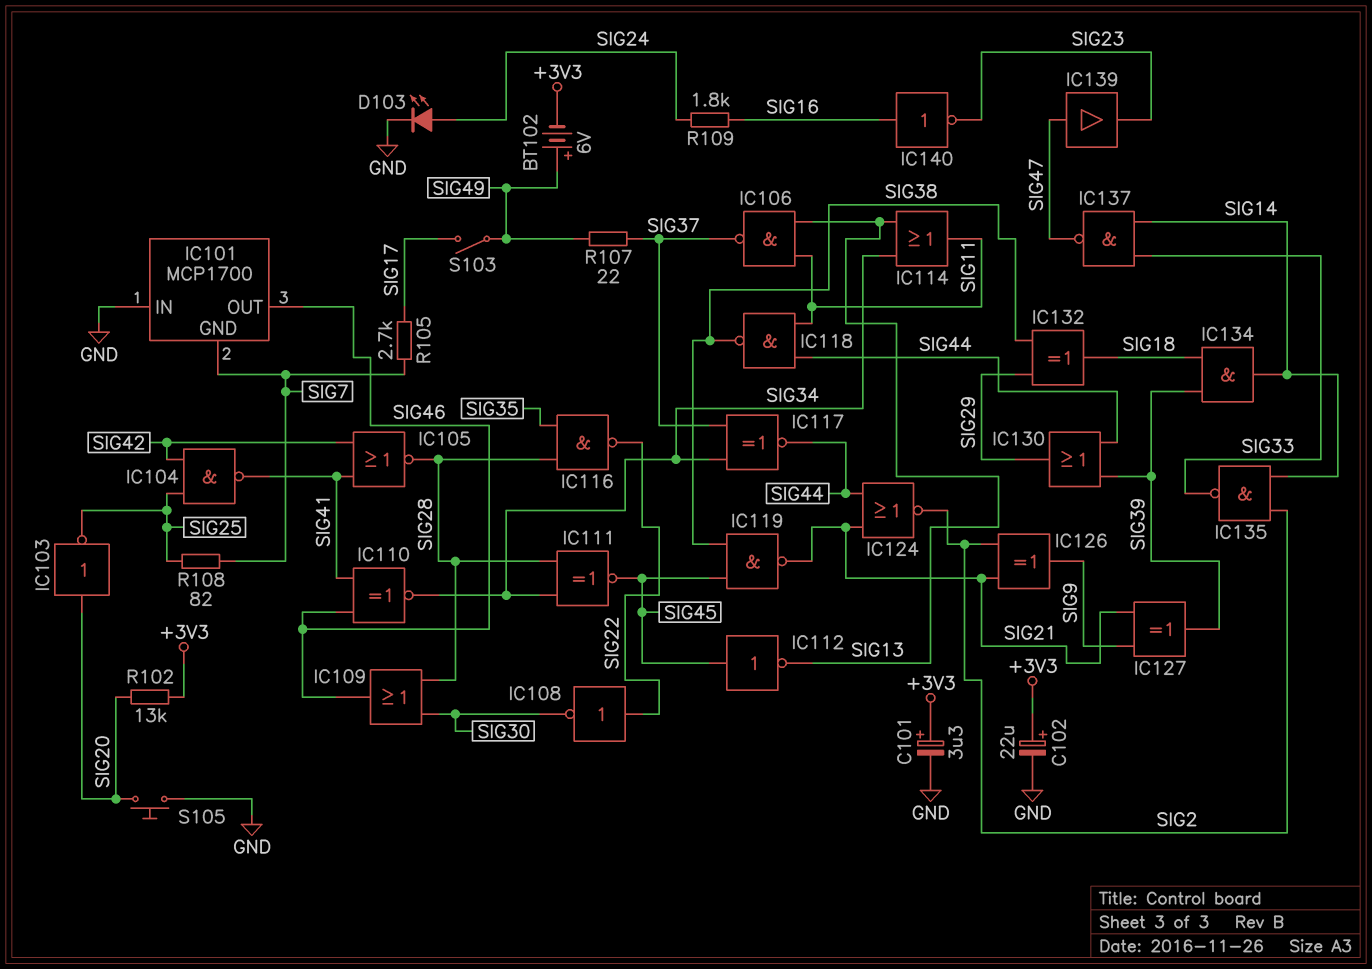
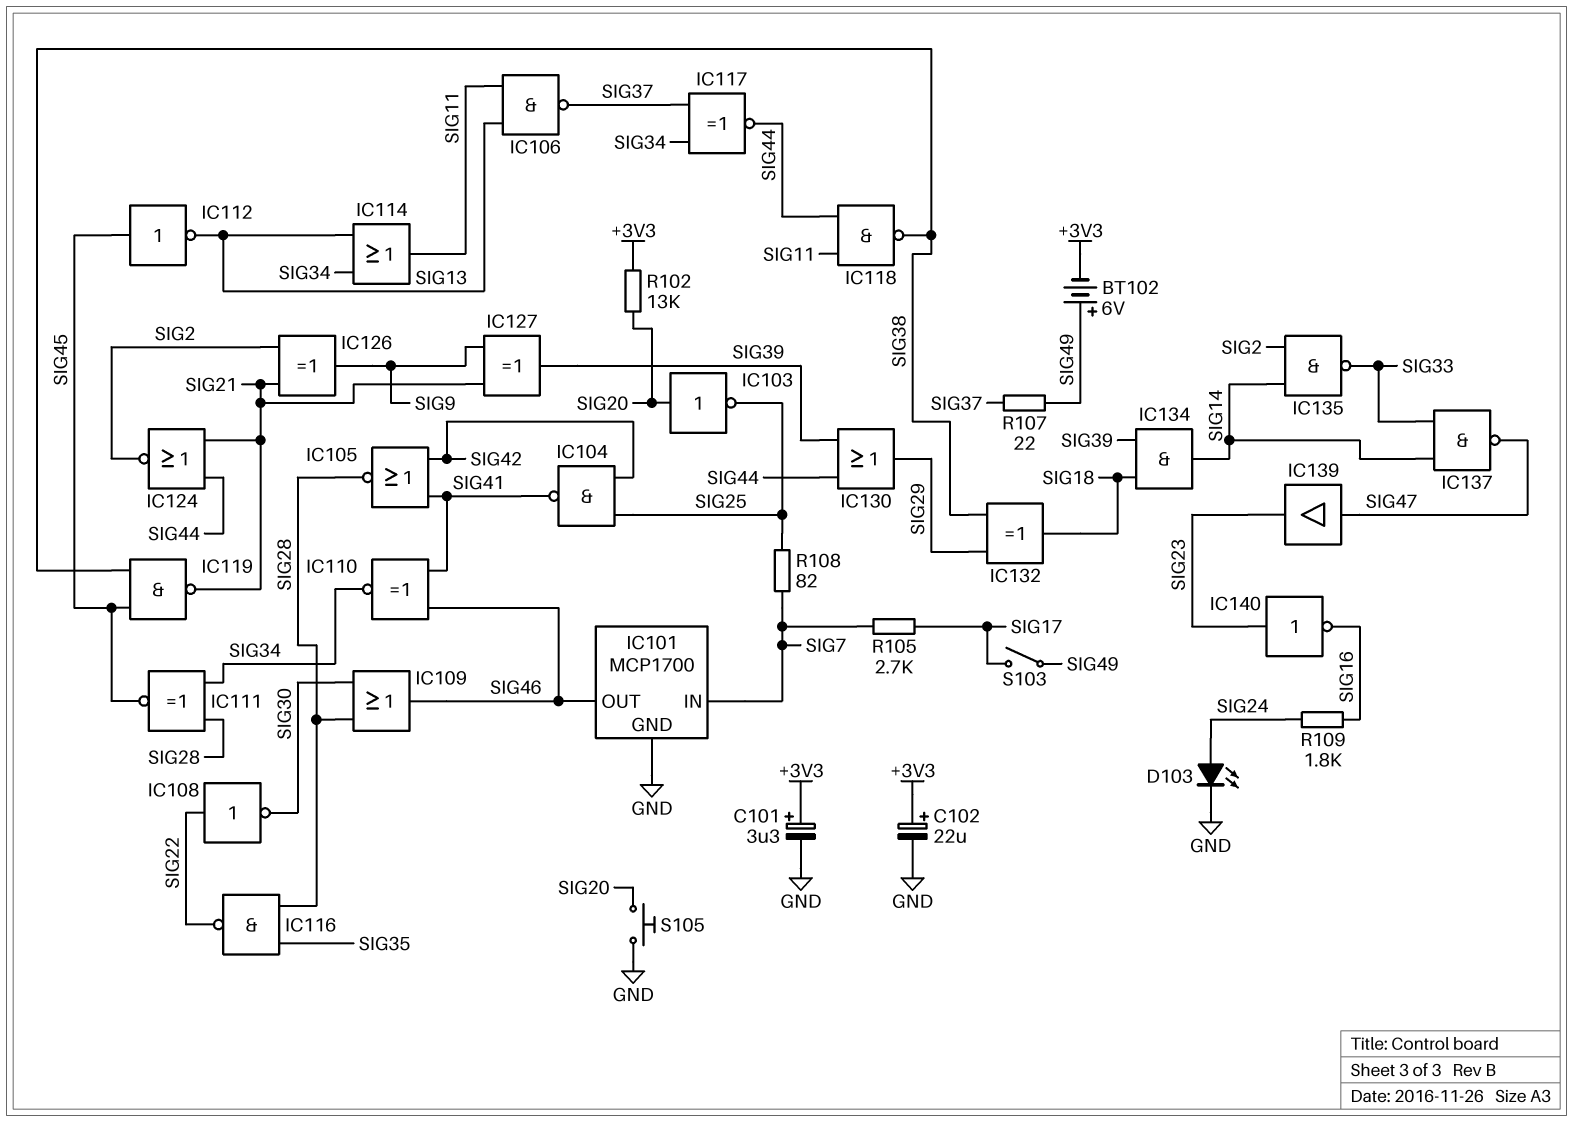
IC101 pin GND: SIG7 -> GND
IC101 pin IN: GND -> SIG7
IC140: NOT (in SIG16, out SIG23) -> NOT (in SIG23, out SIG16)

